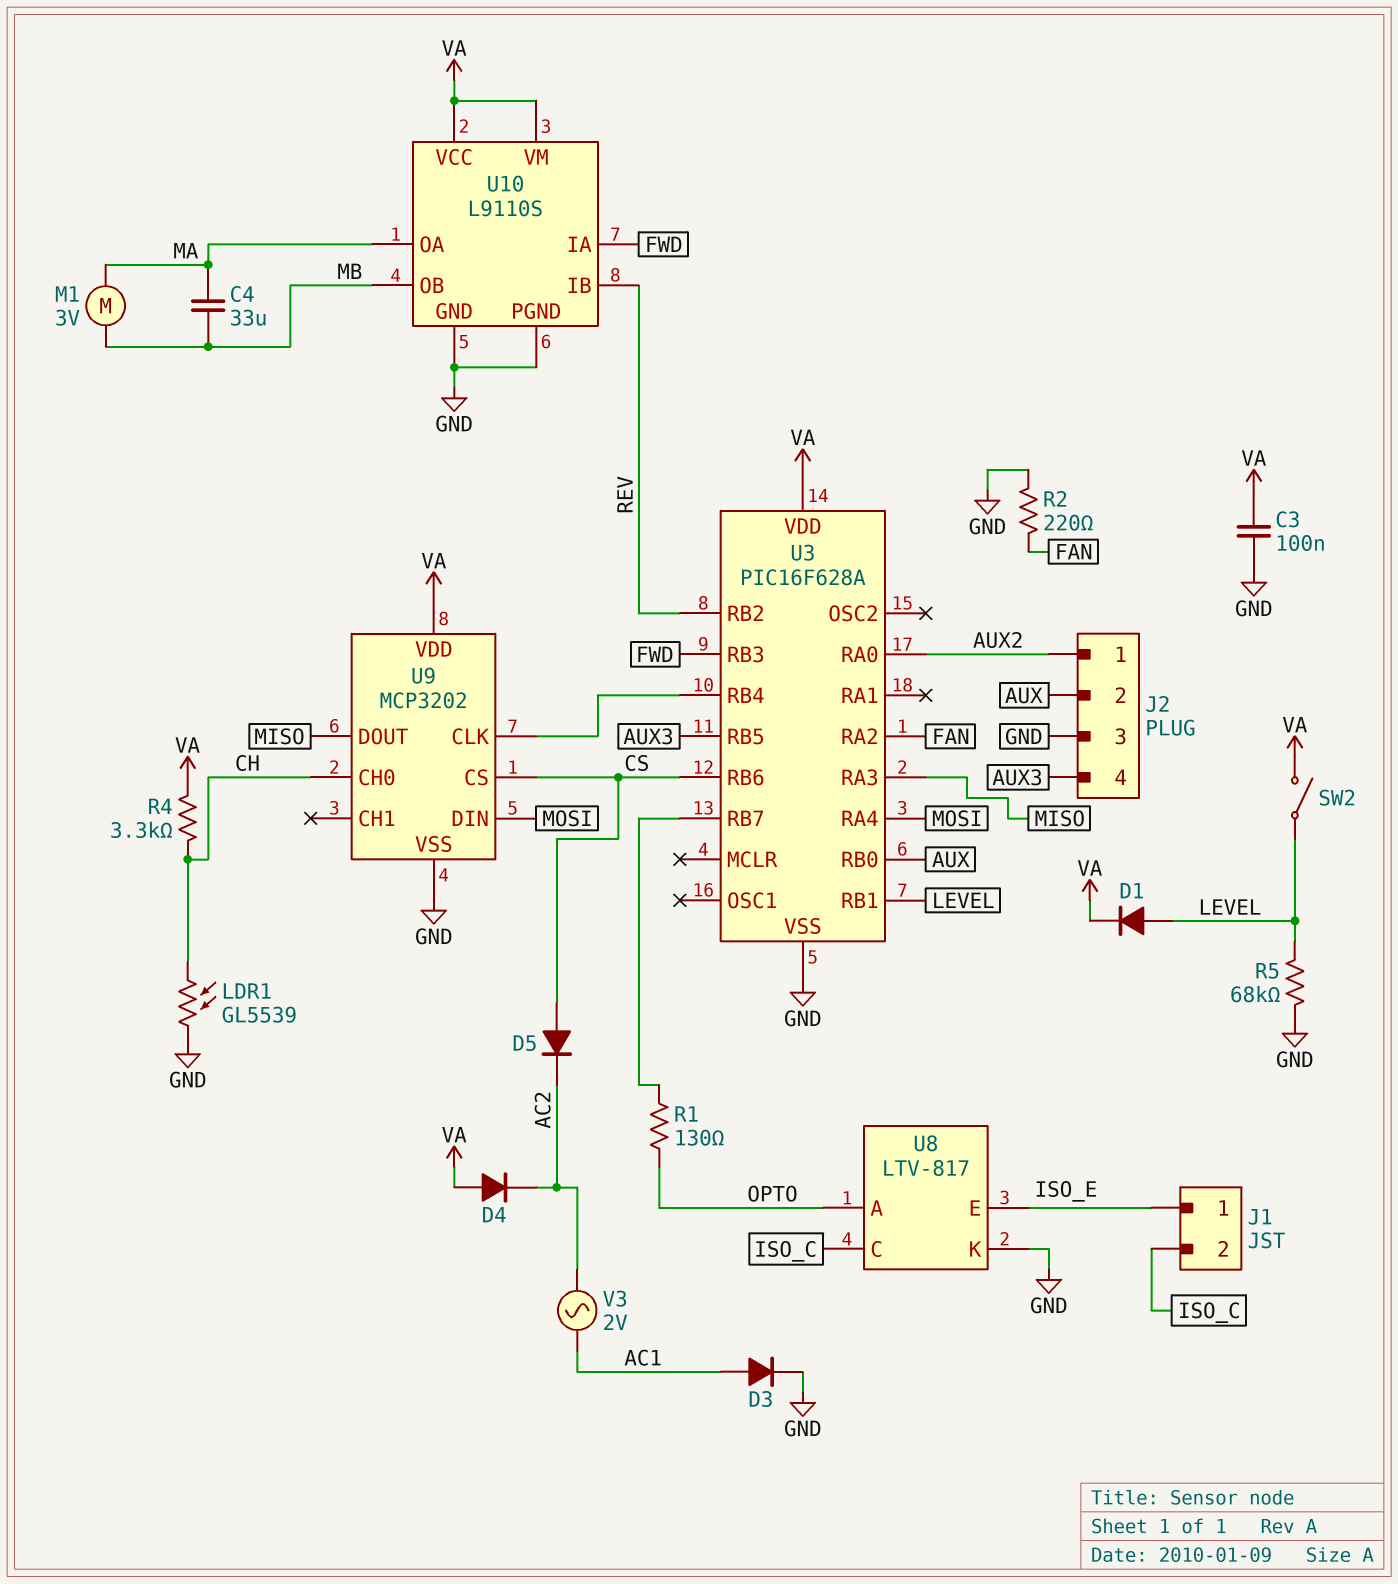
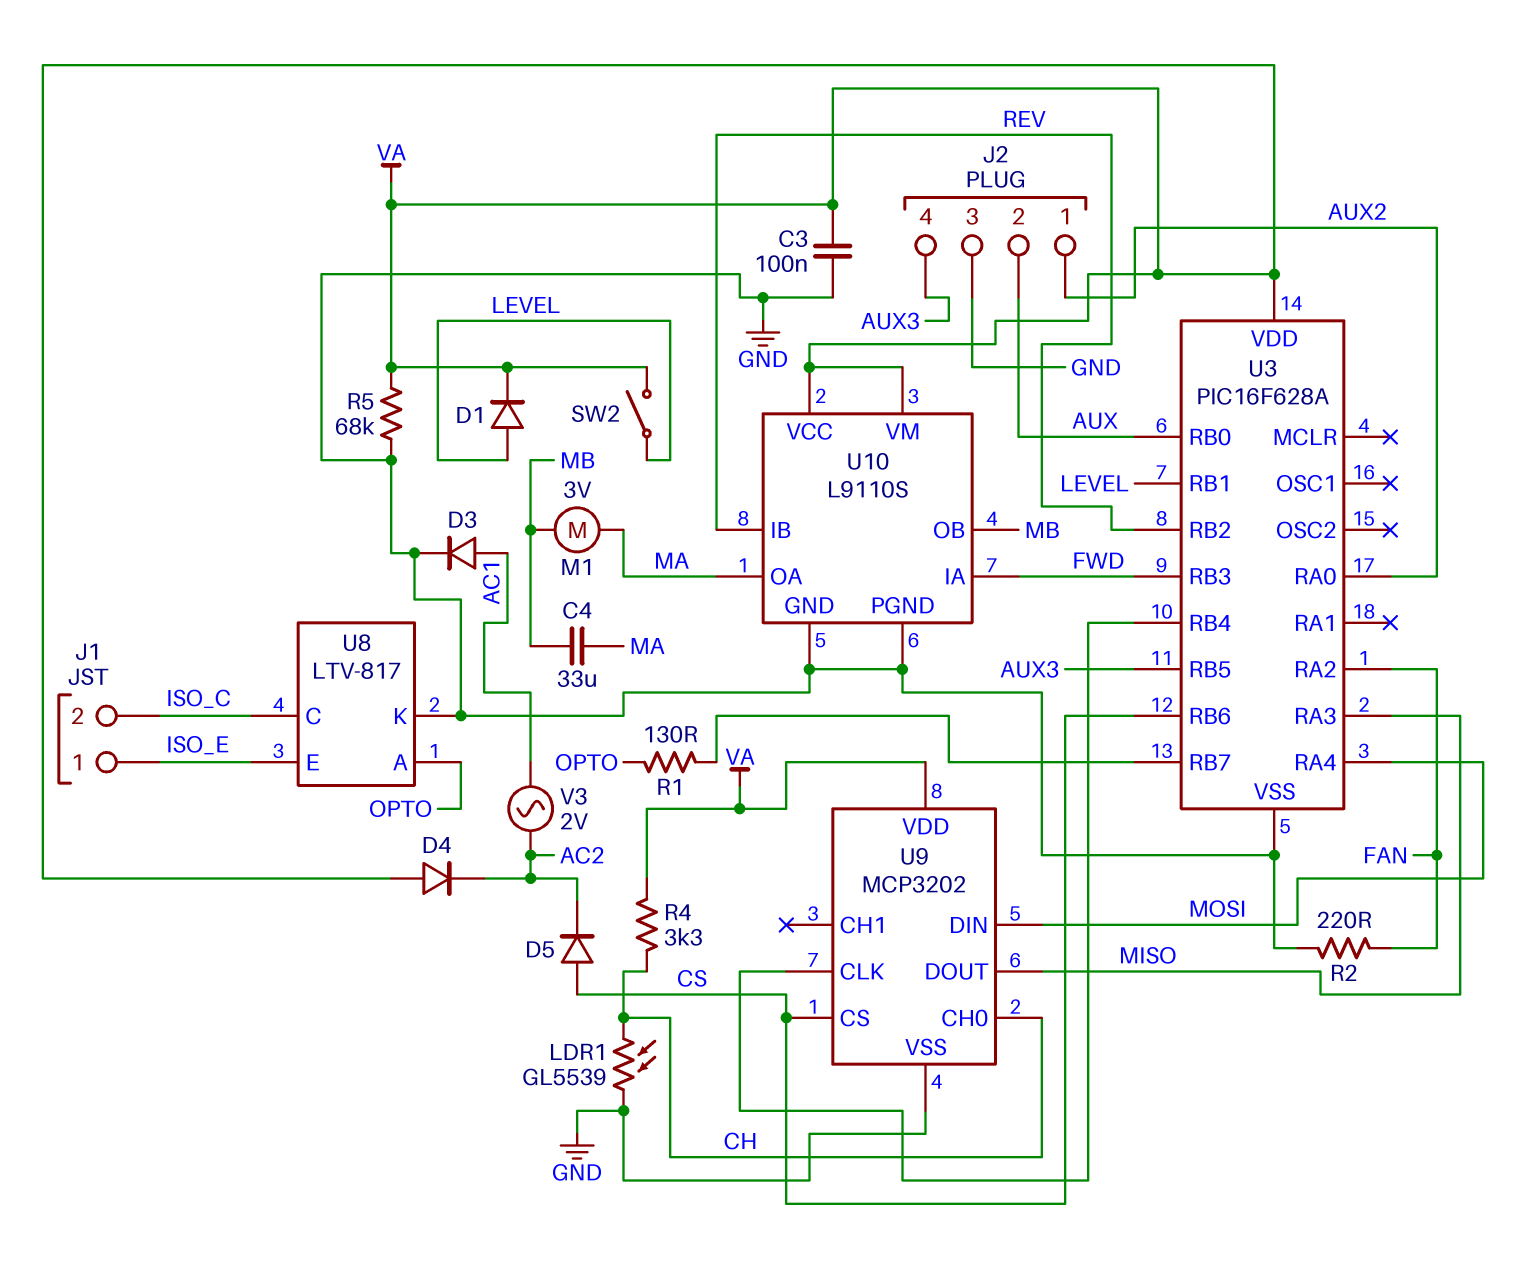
R5: 68k (GND, LEVEL) -> 68k (GND, VA)

